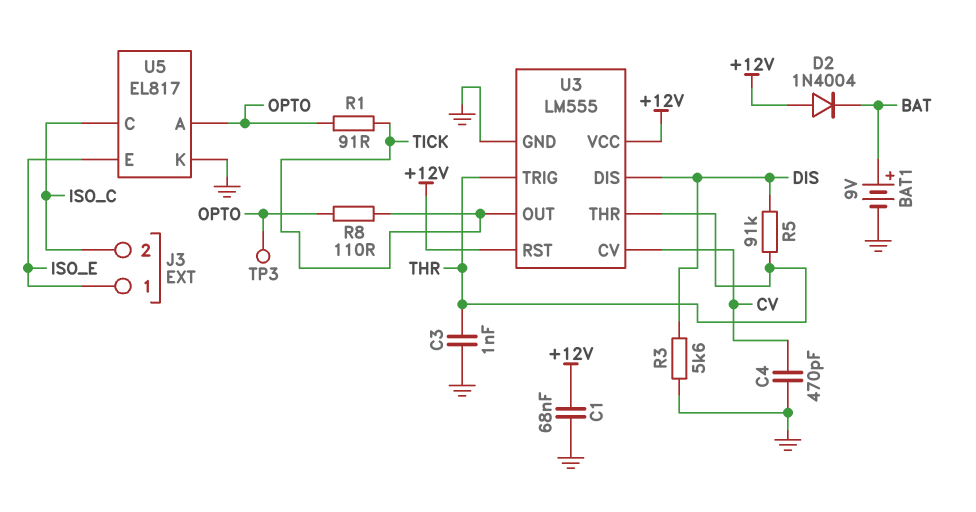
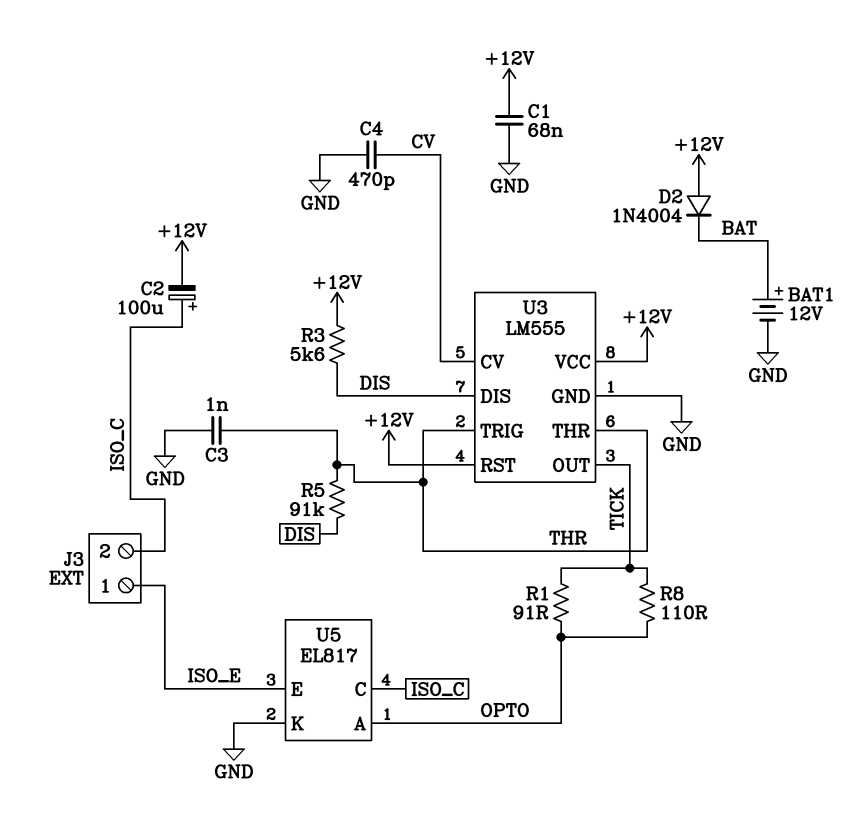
BAT1: 9V (plus BAT, minus GND) -> 12V (plus BAT, minus GND)
C2: none -> 100uF (plus ISO_C, minus +12V)
R3: 5.6k (DIS, GND) -> 5.6k (+12V, DIS)
TP3: test point (OPTO) -> none

